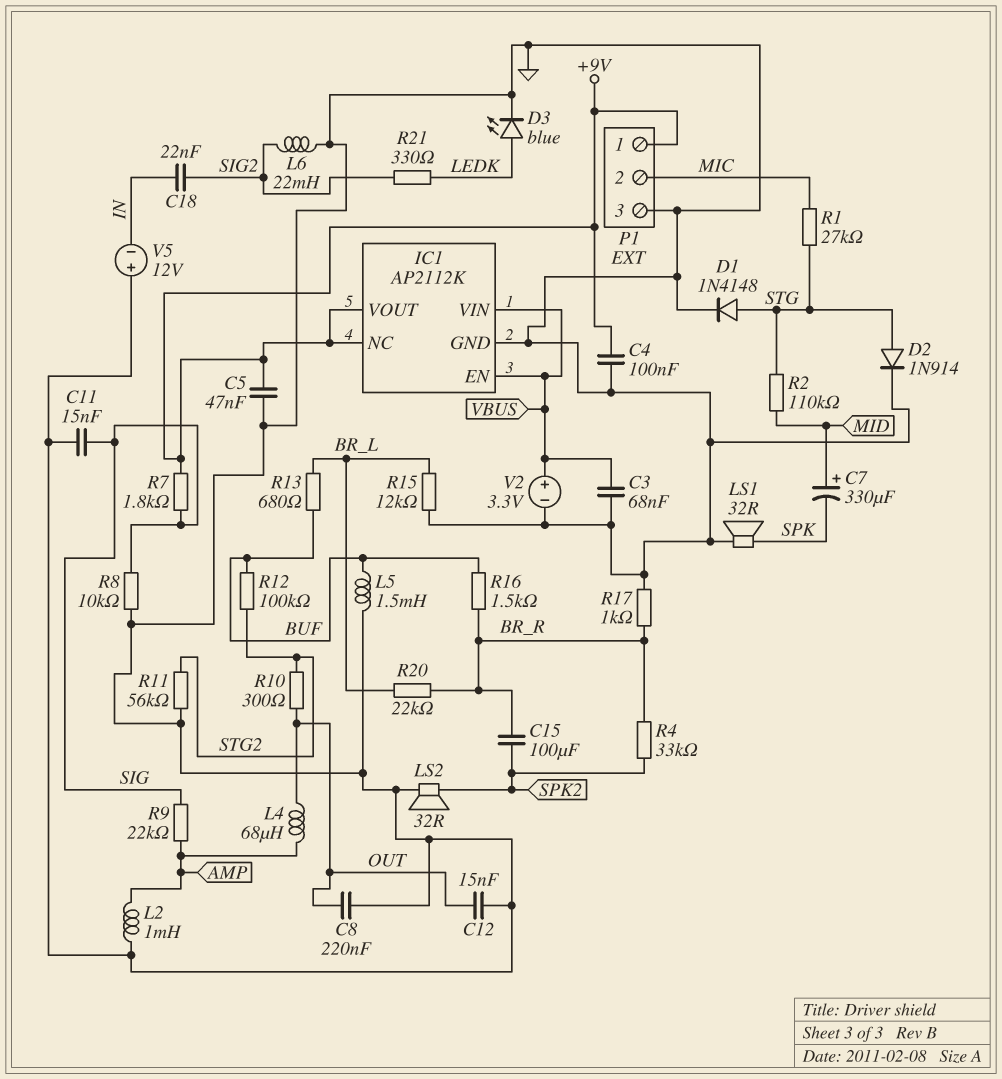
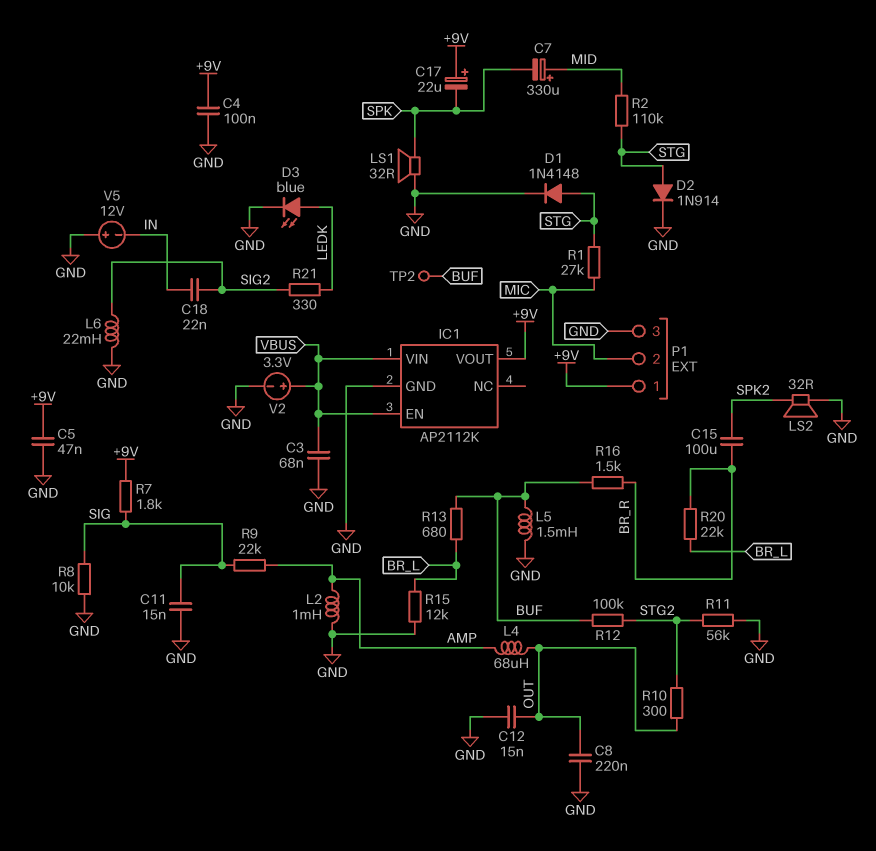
C17: none -> 22uF (plus +9V, minus SPK)
IC1 pin NC: +9V -> none
R4: 33k (BR_R, SPK2) -> none
R17: 1k (BR_R, GND) -> none
TP2: none -> test point (BUF)

